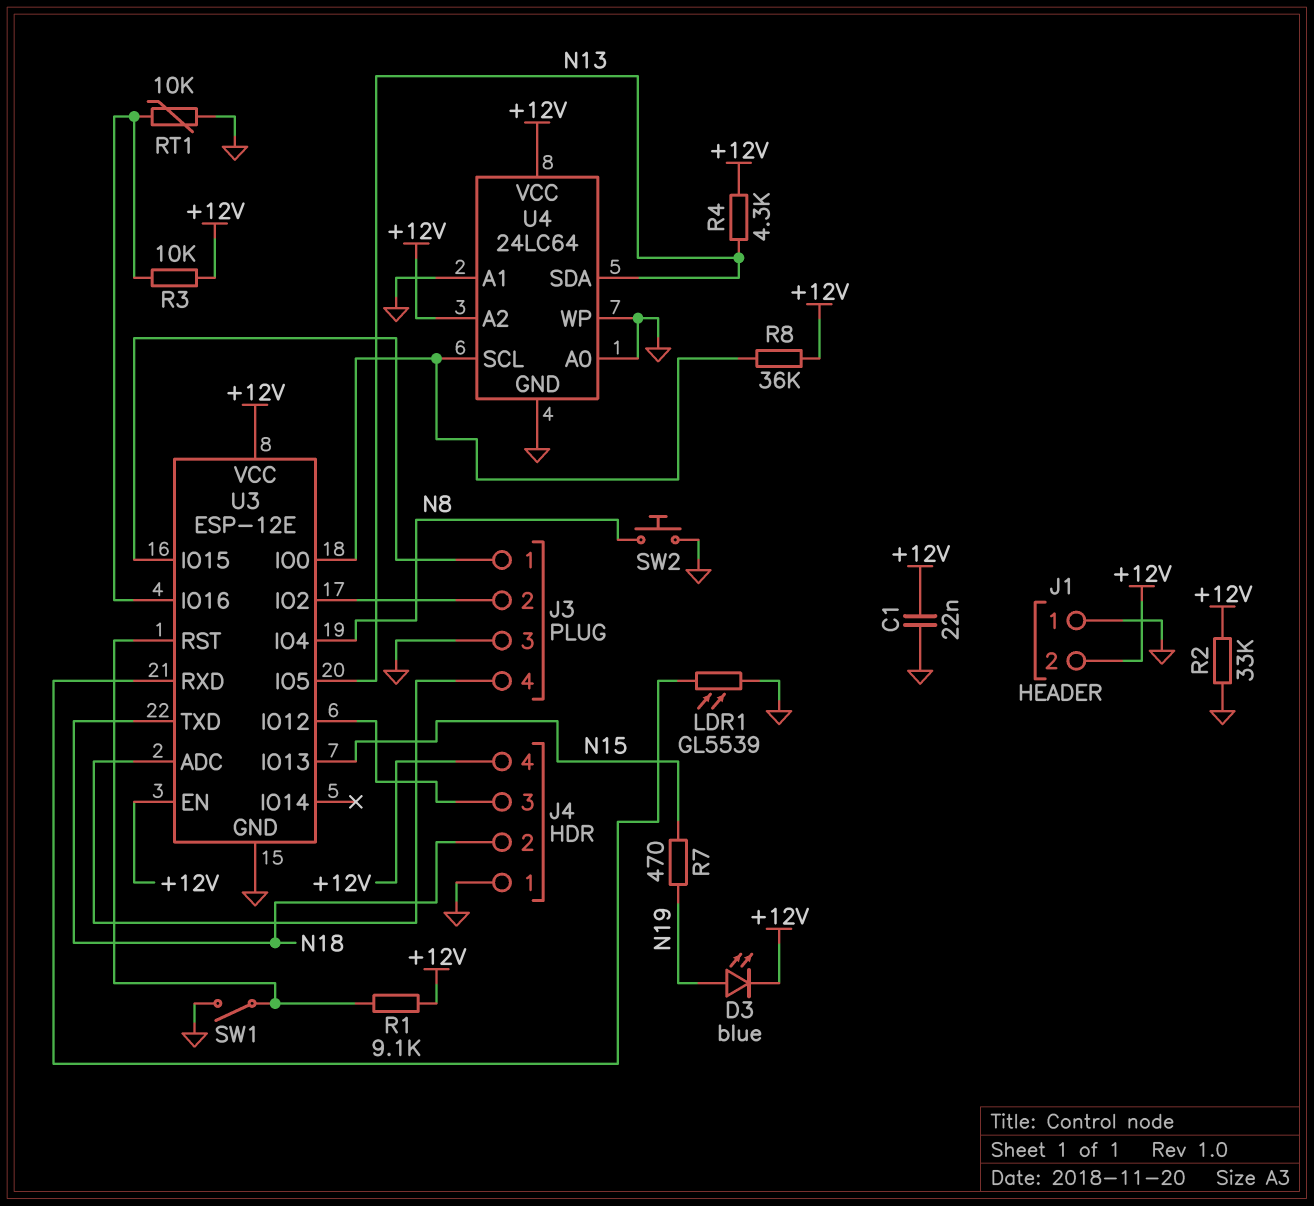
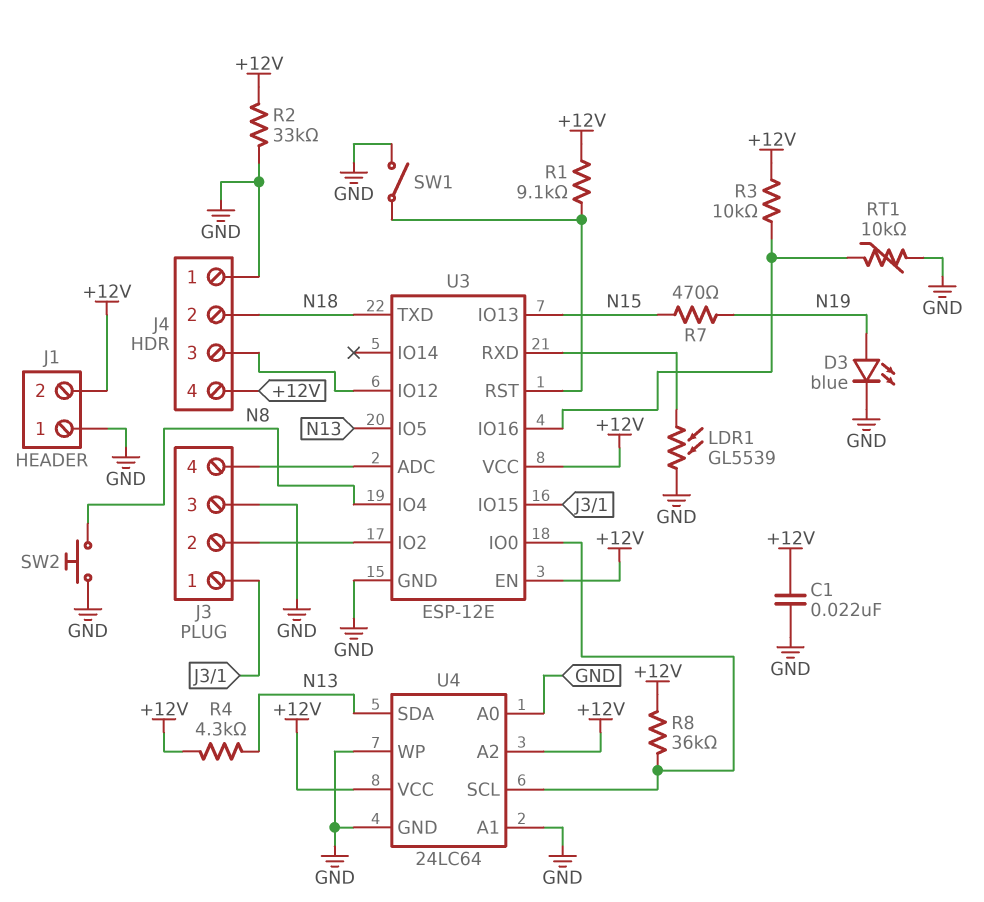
D3: LED blue (A N19, K +12V) -> LED blue (A N19, K GND)

